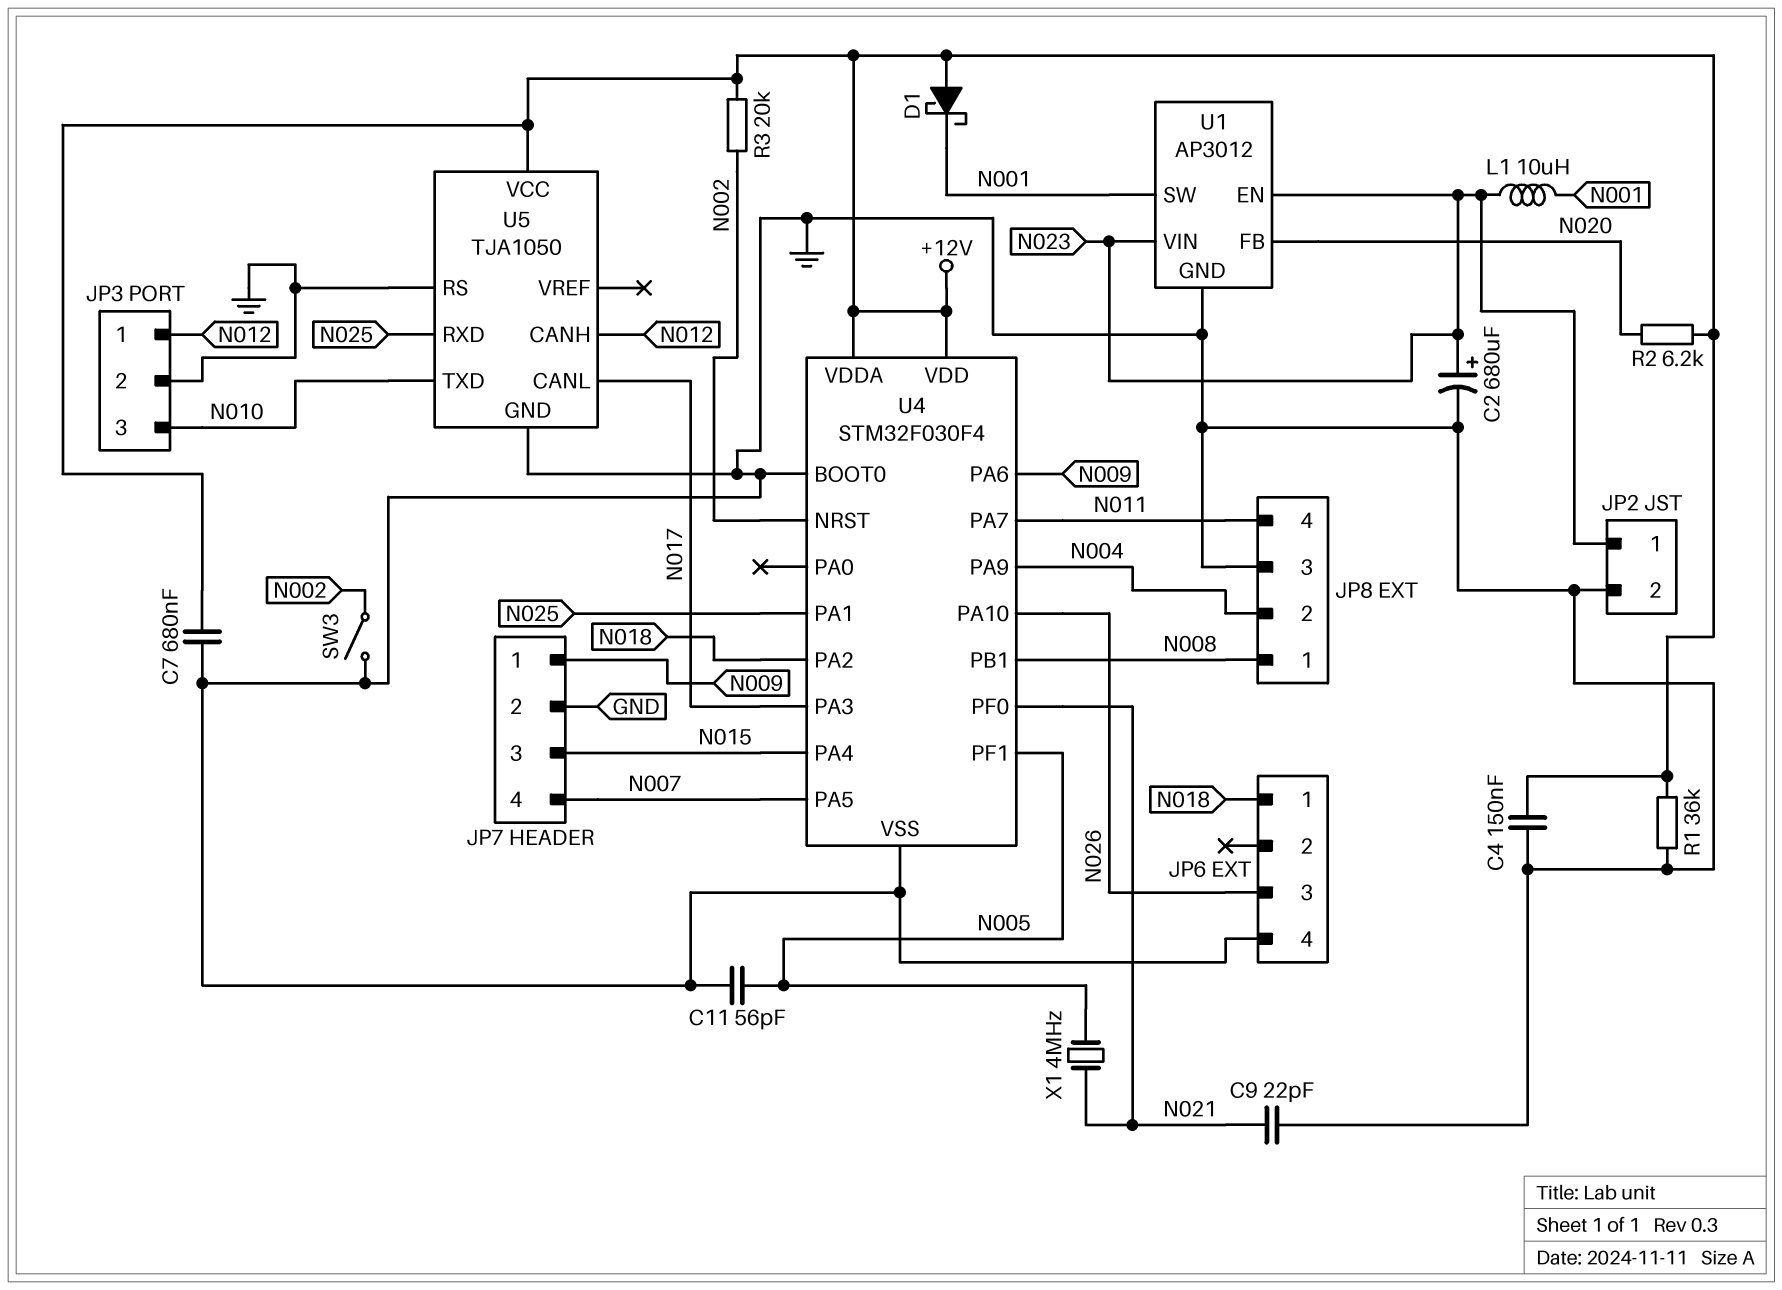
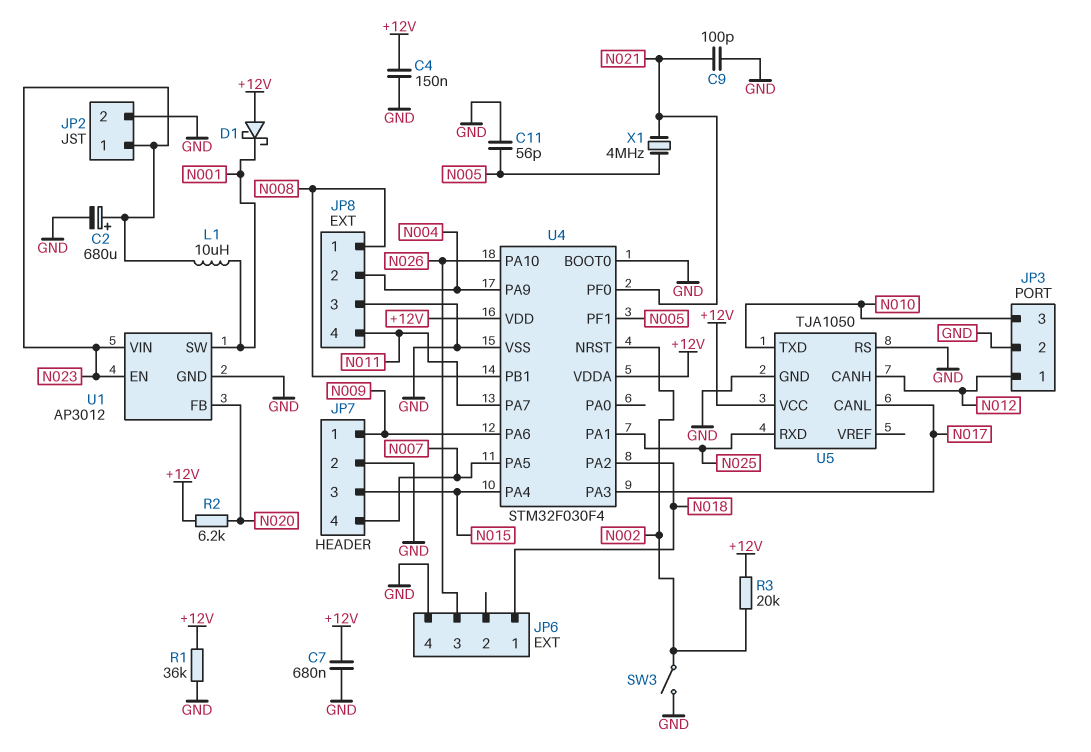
C9: 22pF (GND, N021) -> 100pF (GND, N021)

